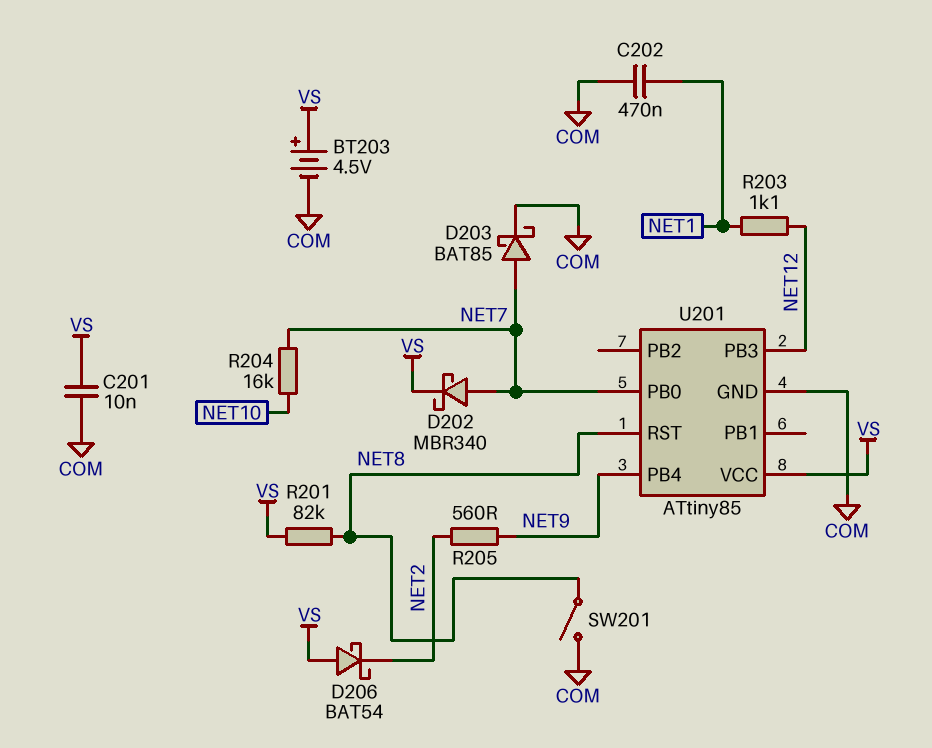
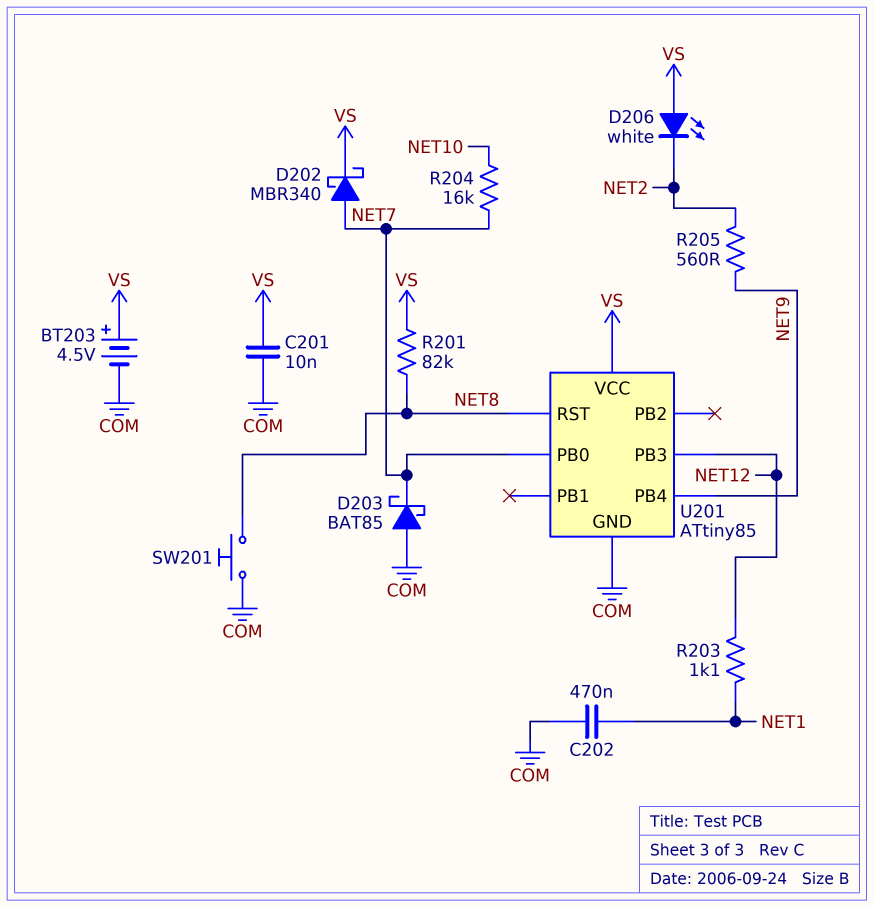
D203: schottky BAT85 (A NET7, K COM) -> schottky BAT85 (A COM, K NET7)
D206: schottky BAT54 (A VS, K NET2) -> LED white (A VS, K NET2)
SW201: switch (COM, NET8) -> button (COM, NET8)

